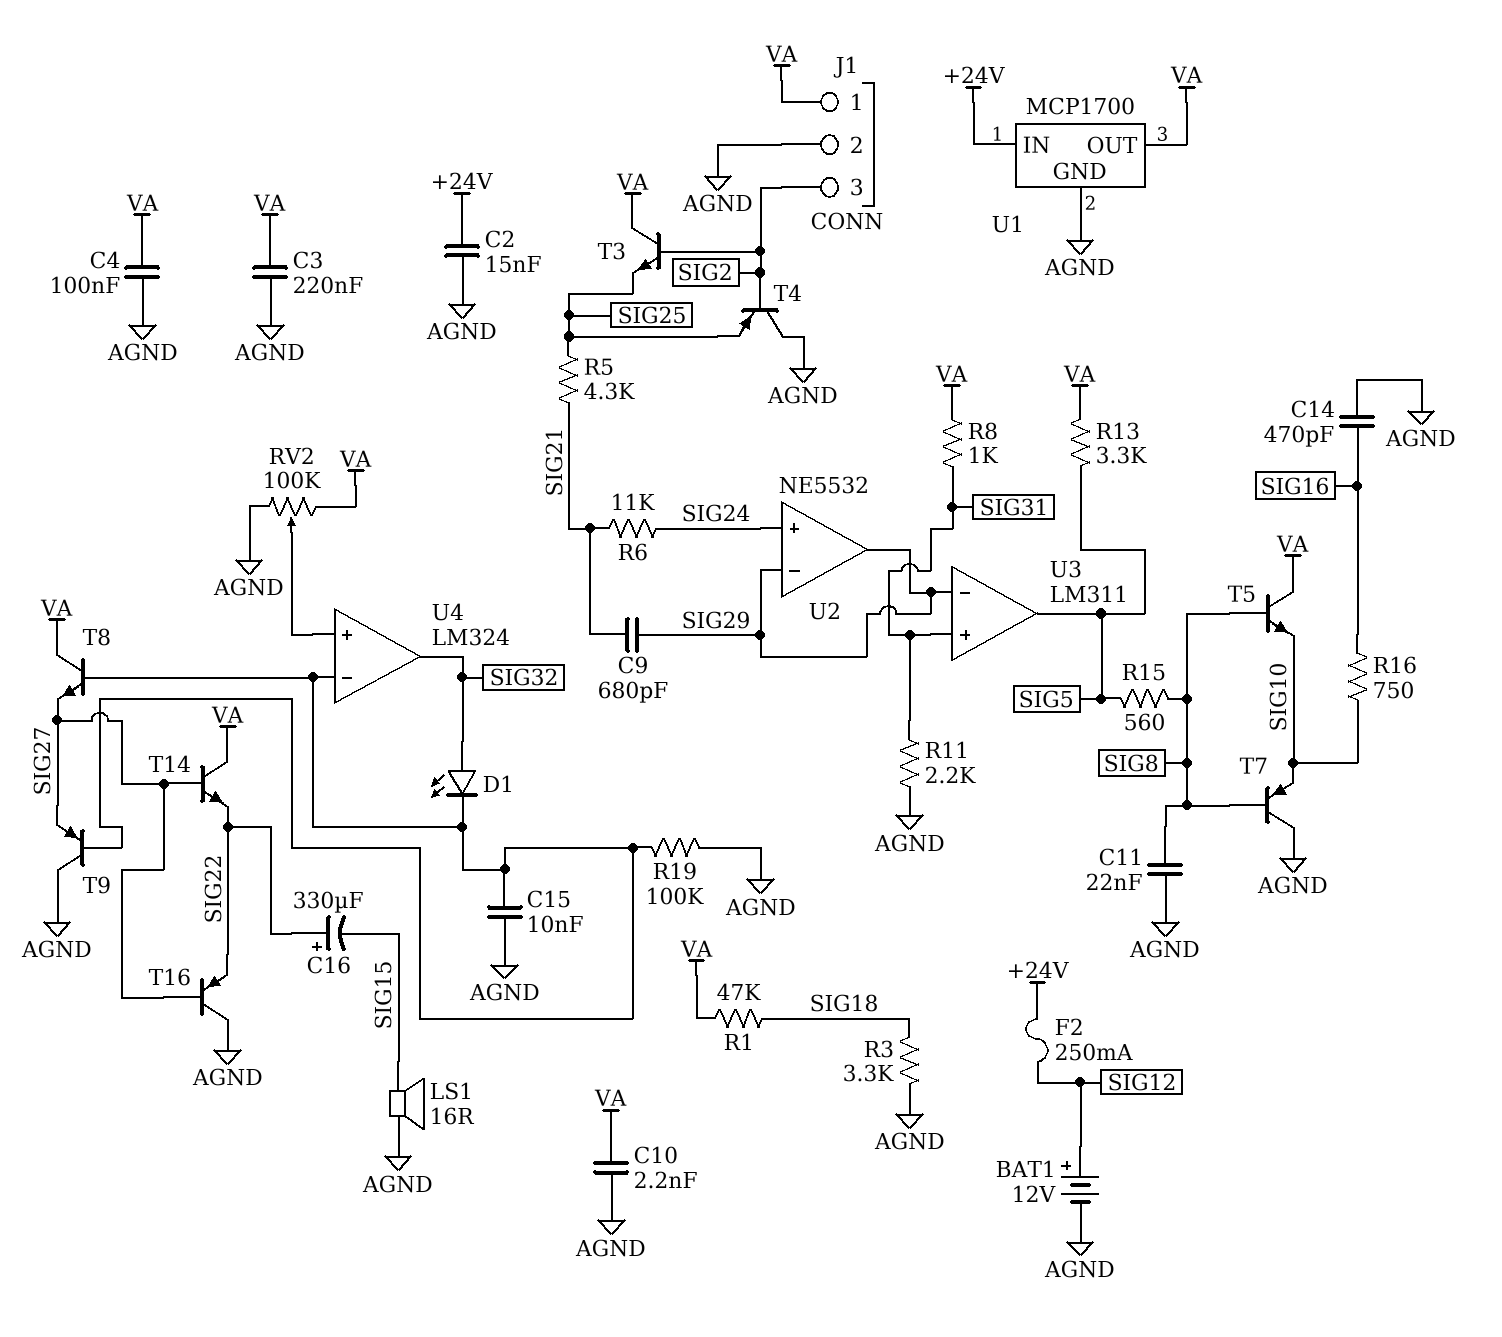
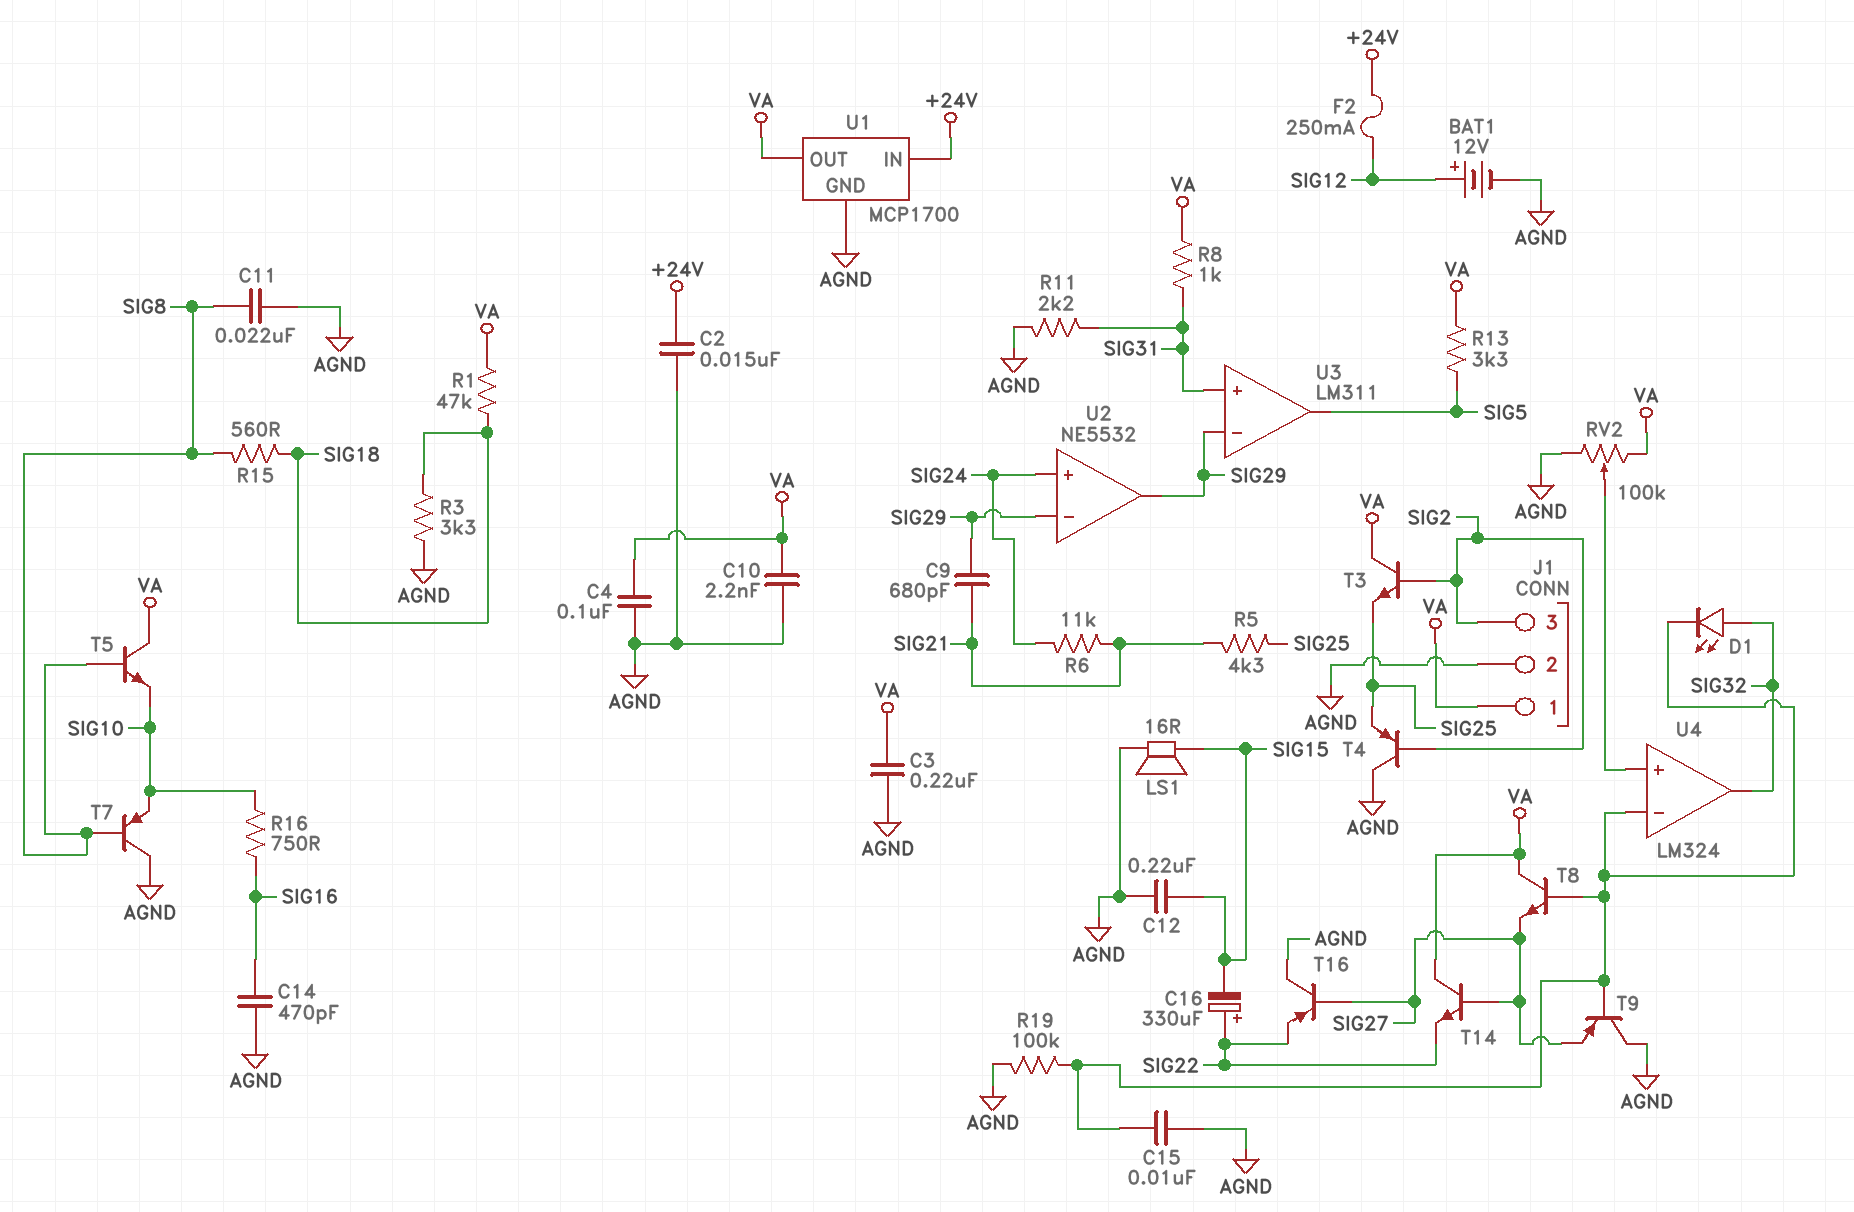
C12: none -> 220nF (AGND, SIG15)
R15: 560 (SIG5, SIG8) -> 560 (SIG8, SIG18)

